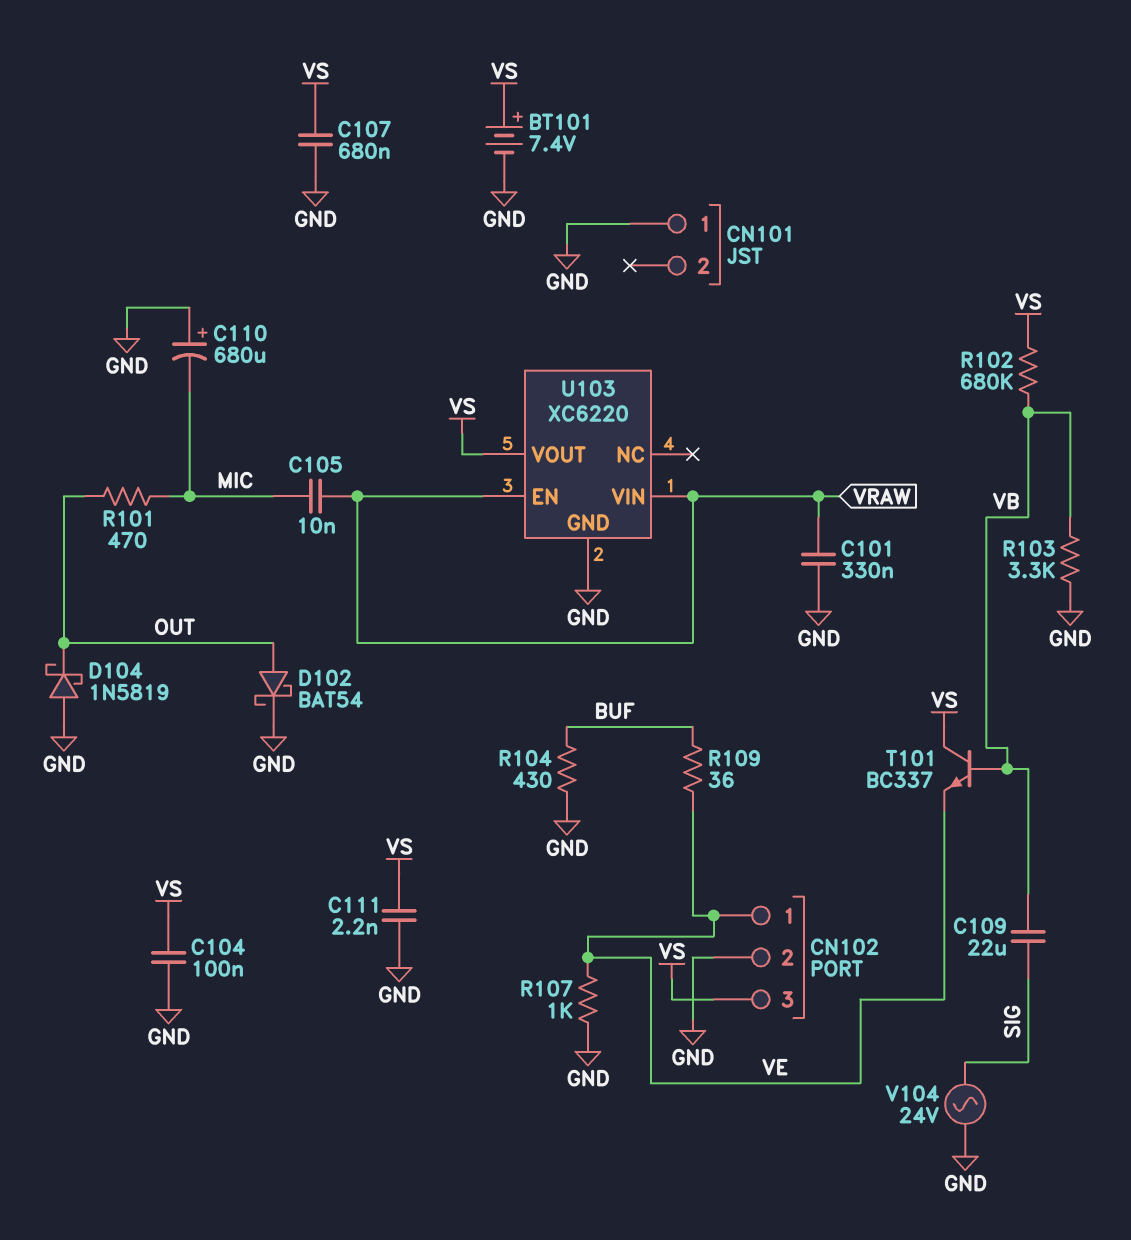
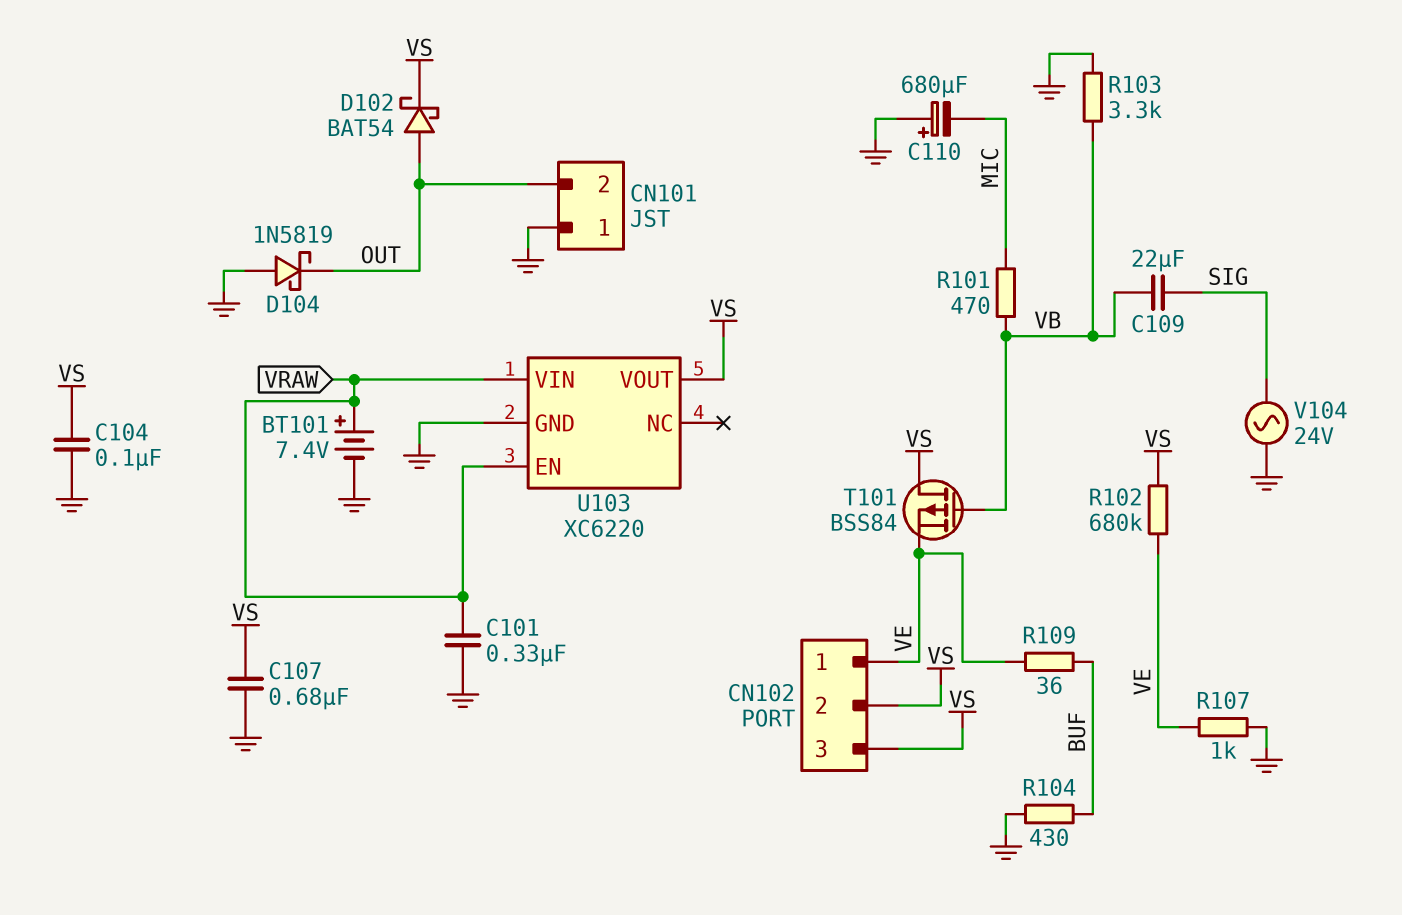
BT101: 7.4V (plus VS, minus GND) -> 7.4V (plus VRAW, minus GND)
C105: 10nF (MIC, VRAW) -> none
C111: 2.2nF (GND, VS) -> none
CN101 pin 2: none -> OUT
CN102 pin 2: GND -> VS
D102: schottky BAT54 (A OUT, K GND) -> schottky BAT54 (A OUT, K VS)
R101: 470 (MIC, OUT) -> 470 (MIC, VB)
R102: 680k (VB, VS) -> 680k (VE, VS)
T101: NPN BC337 (B VB, C VS, E VE) -> PMOS BSS84 (G VB, D VS, S VE)

